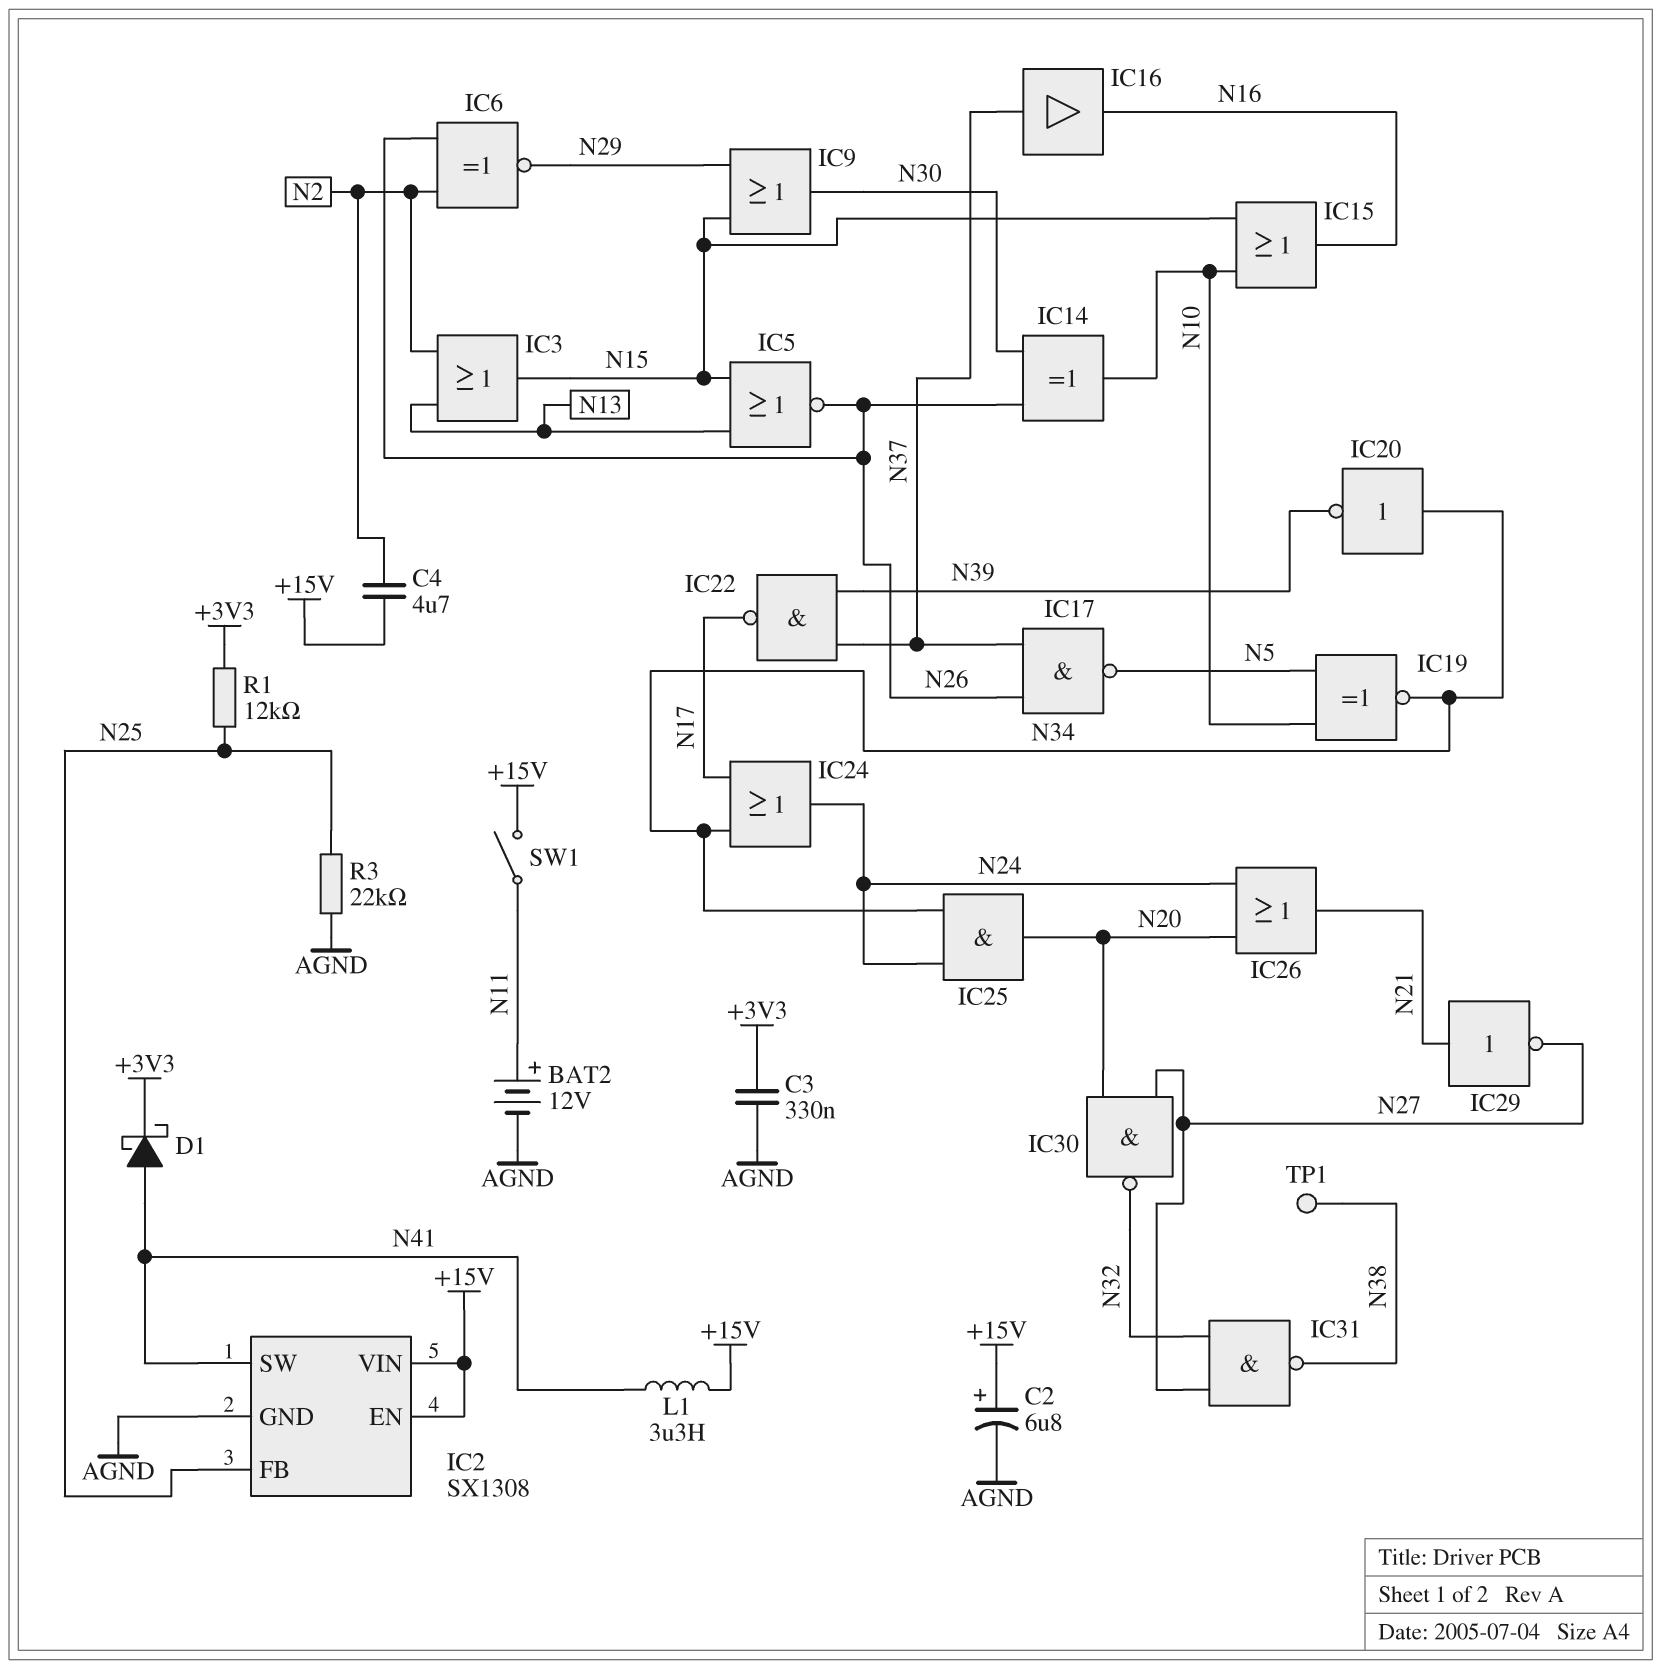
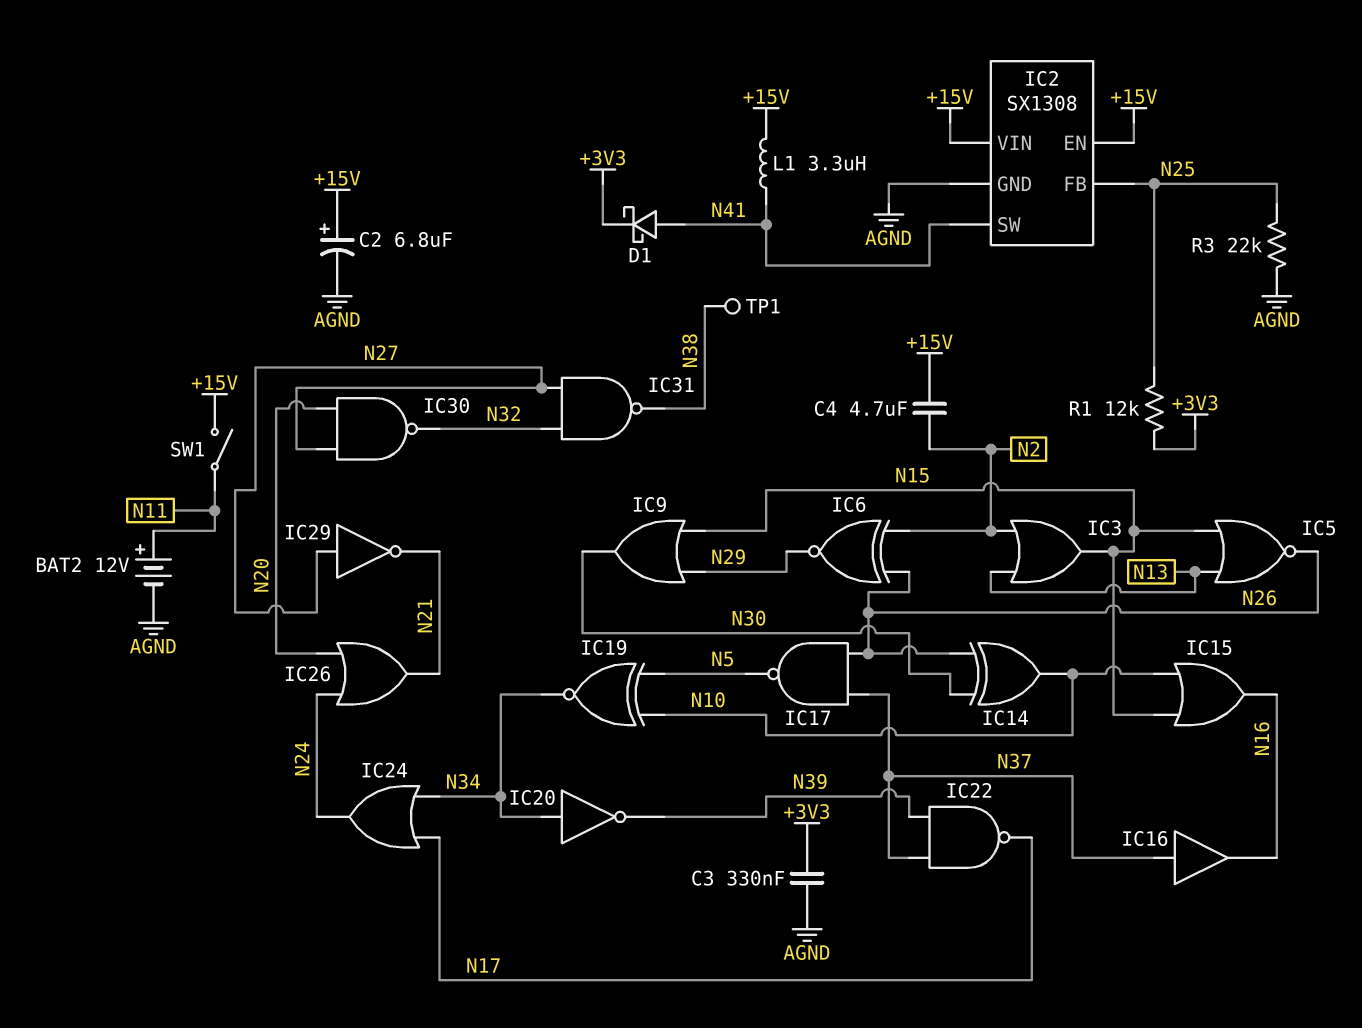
IC25: AND (in N24, in N34, out N20) -> none
IC29: NOT (in N21, out N27) -> NOT (in N27, out N21)

